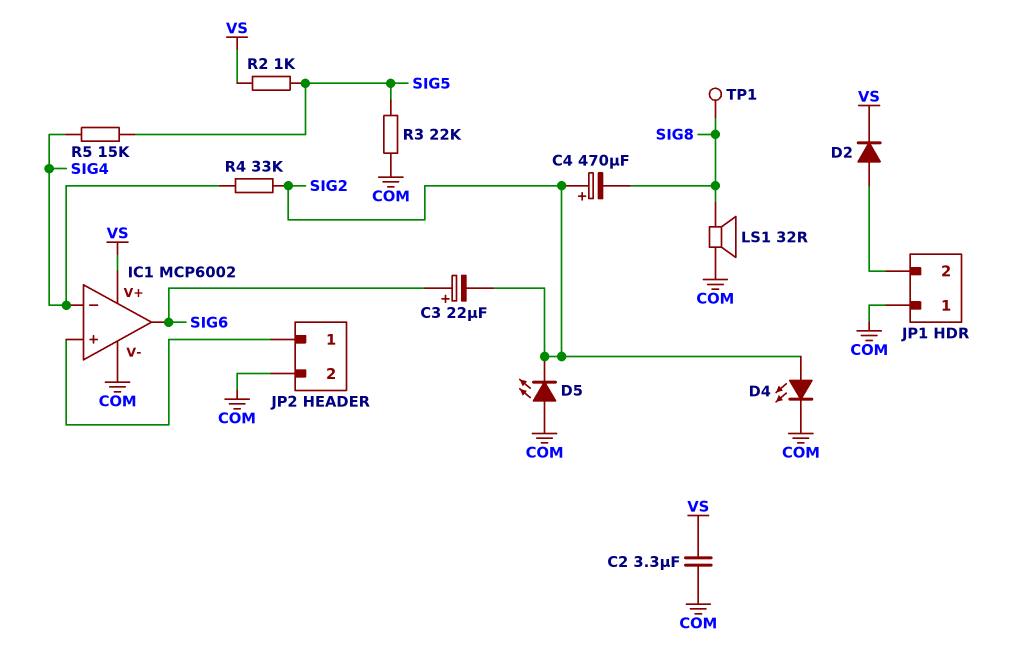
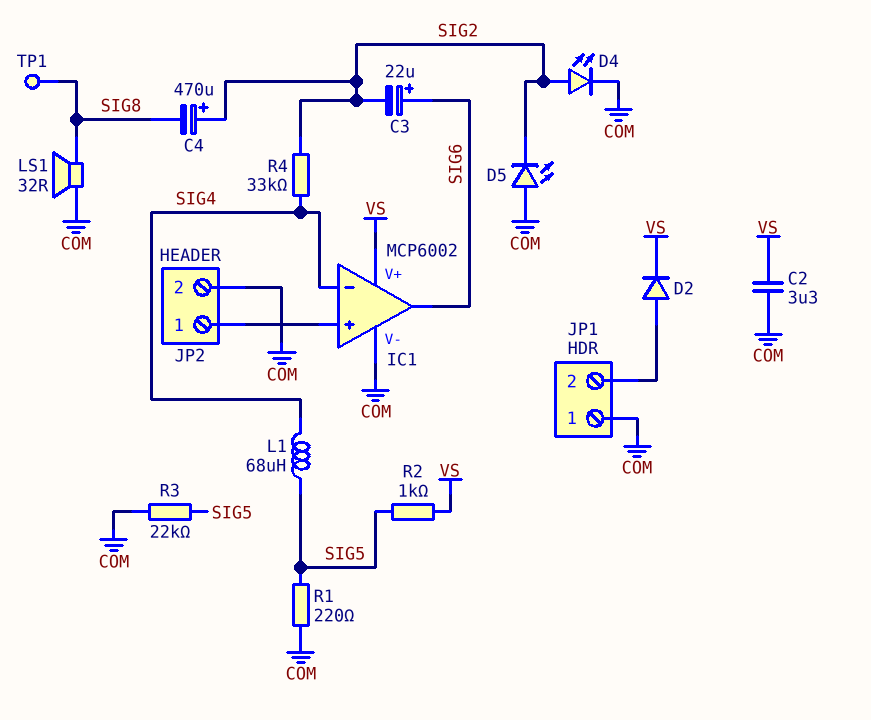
L1: none -> 68uH (SIG4, SIG5)
R1: none -> 220 (COM, SIG5)
R5: 15k (SIG4, SIG5) -> none

